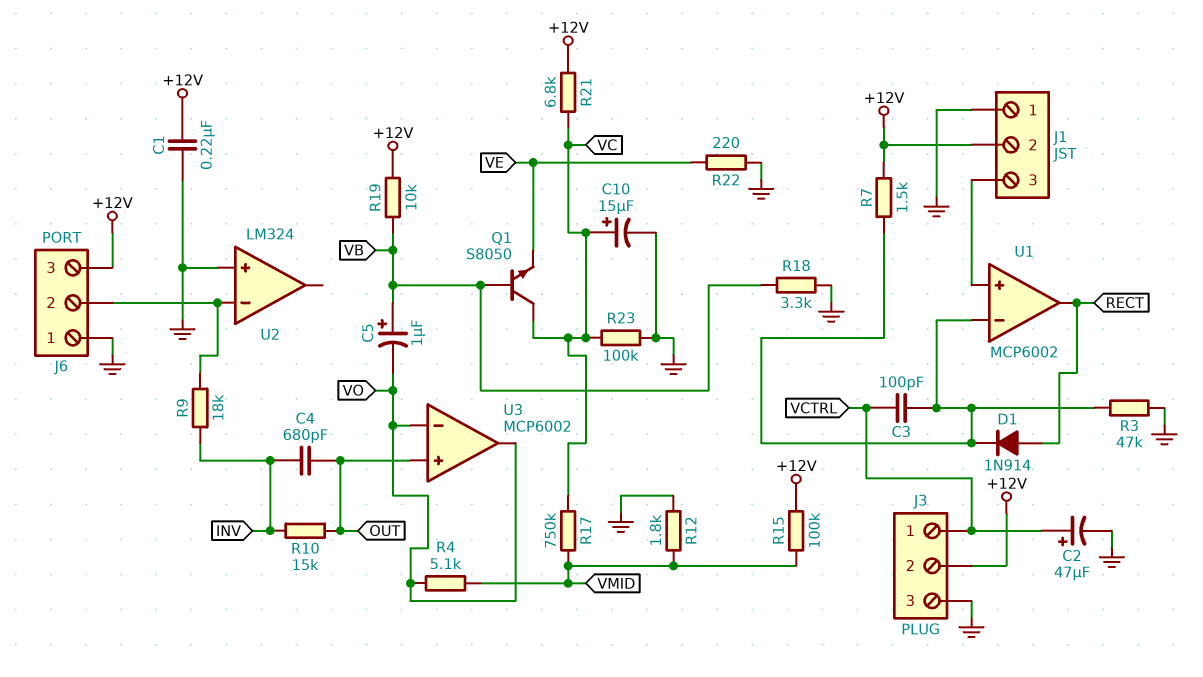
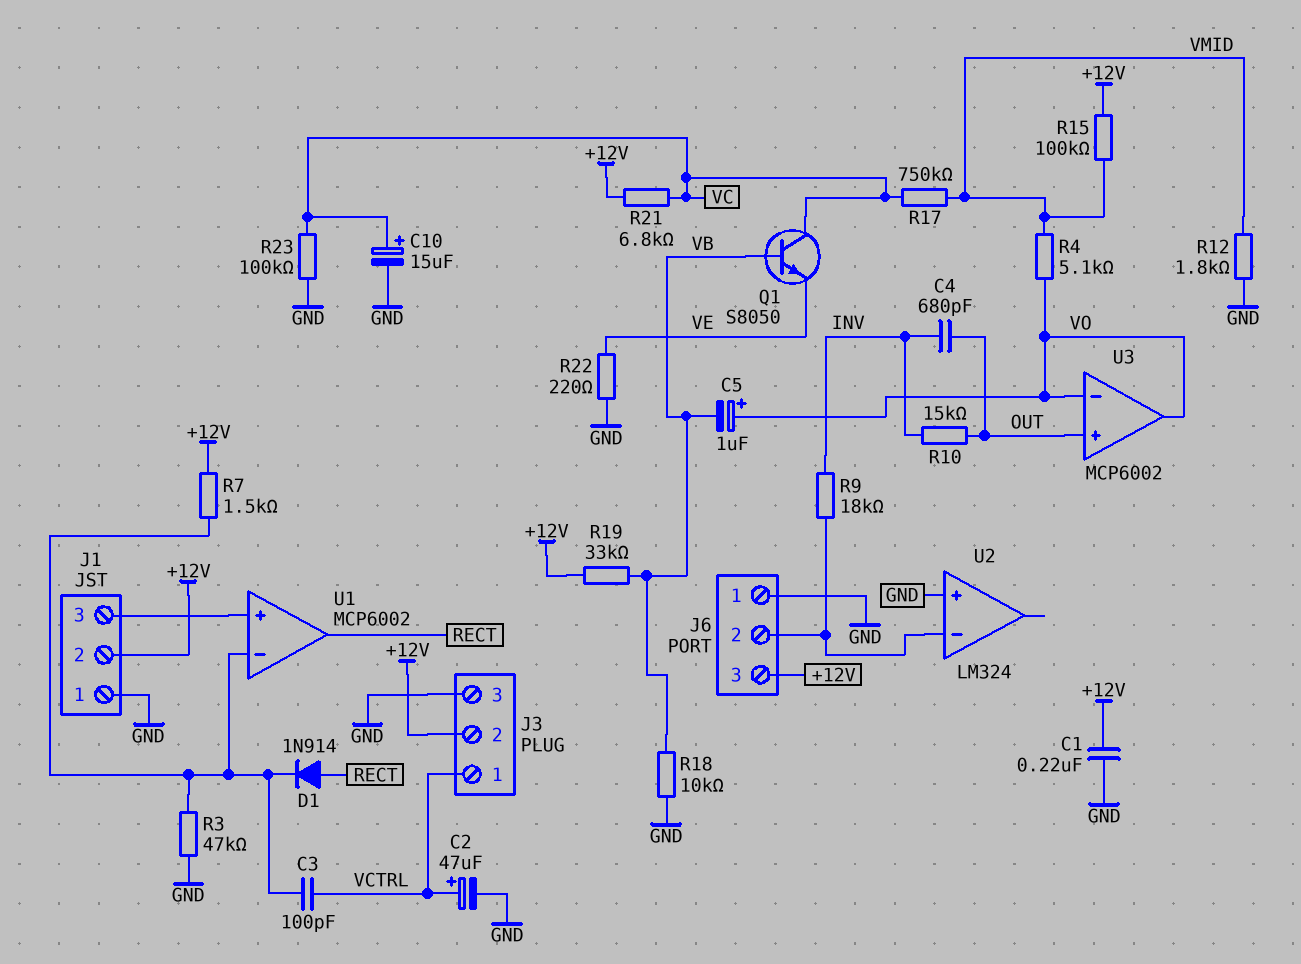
C5: 1uF (plus VB, minus VO) -> 1uF (plus VO, minus VB)
R18: 3.3k (GND, VB) -> 10k (GND, VB)
R19: 10k (+12V, VB) -> 33k (+12V, VB)

